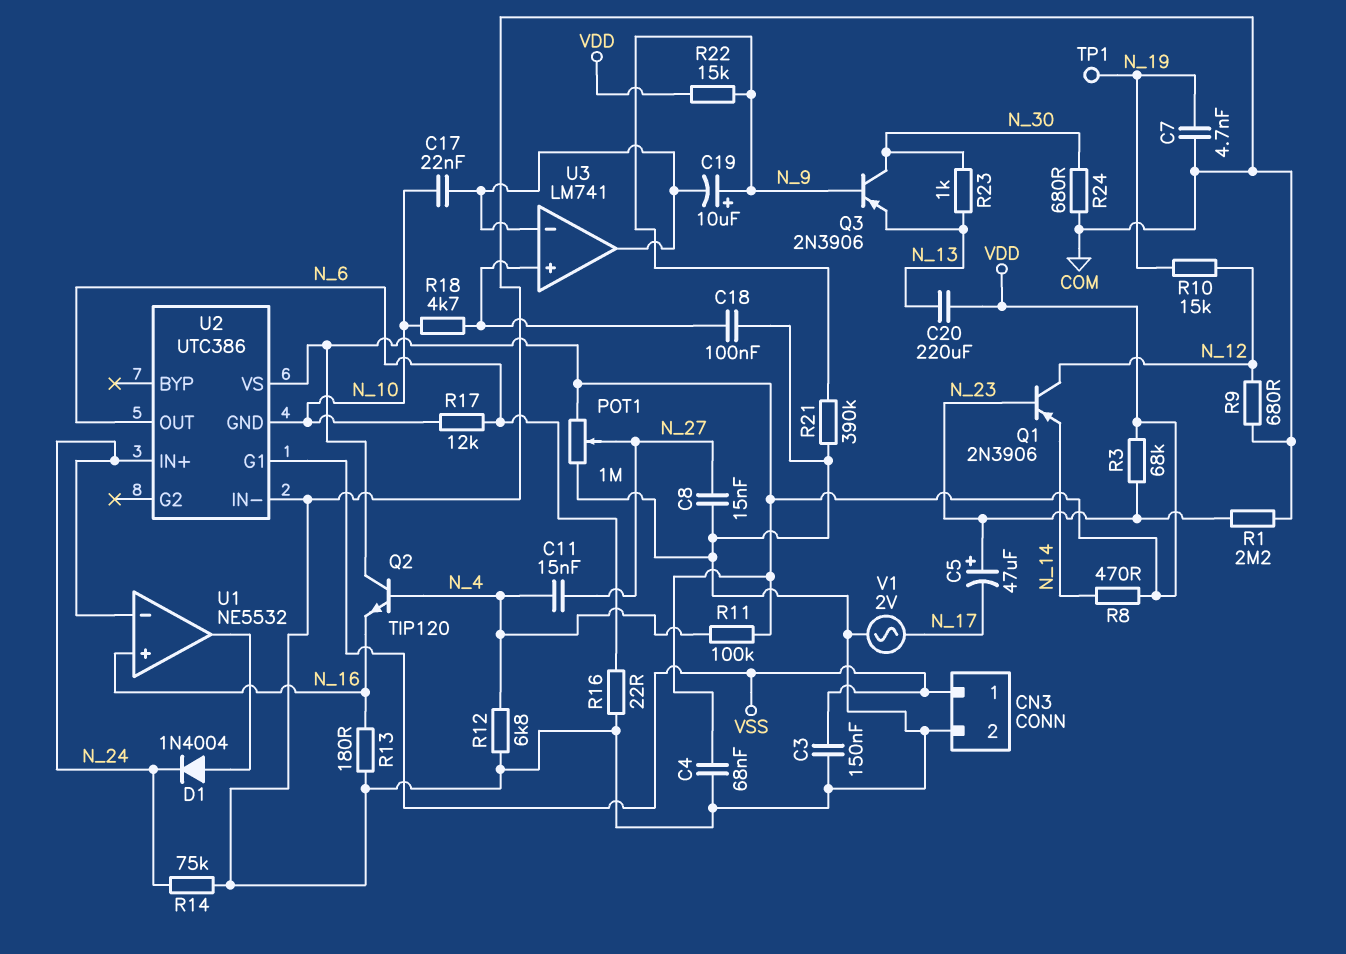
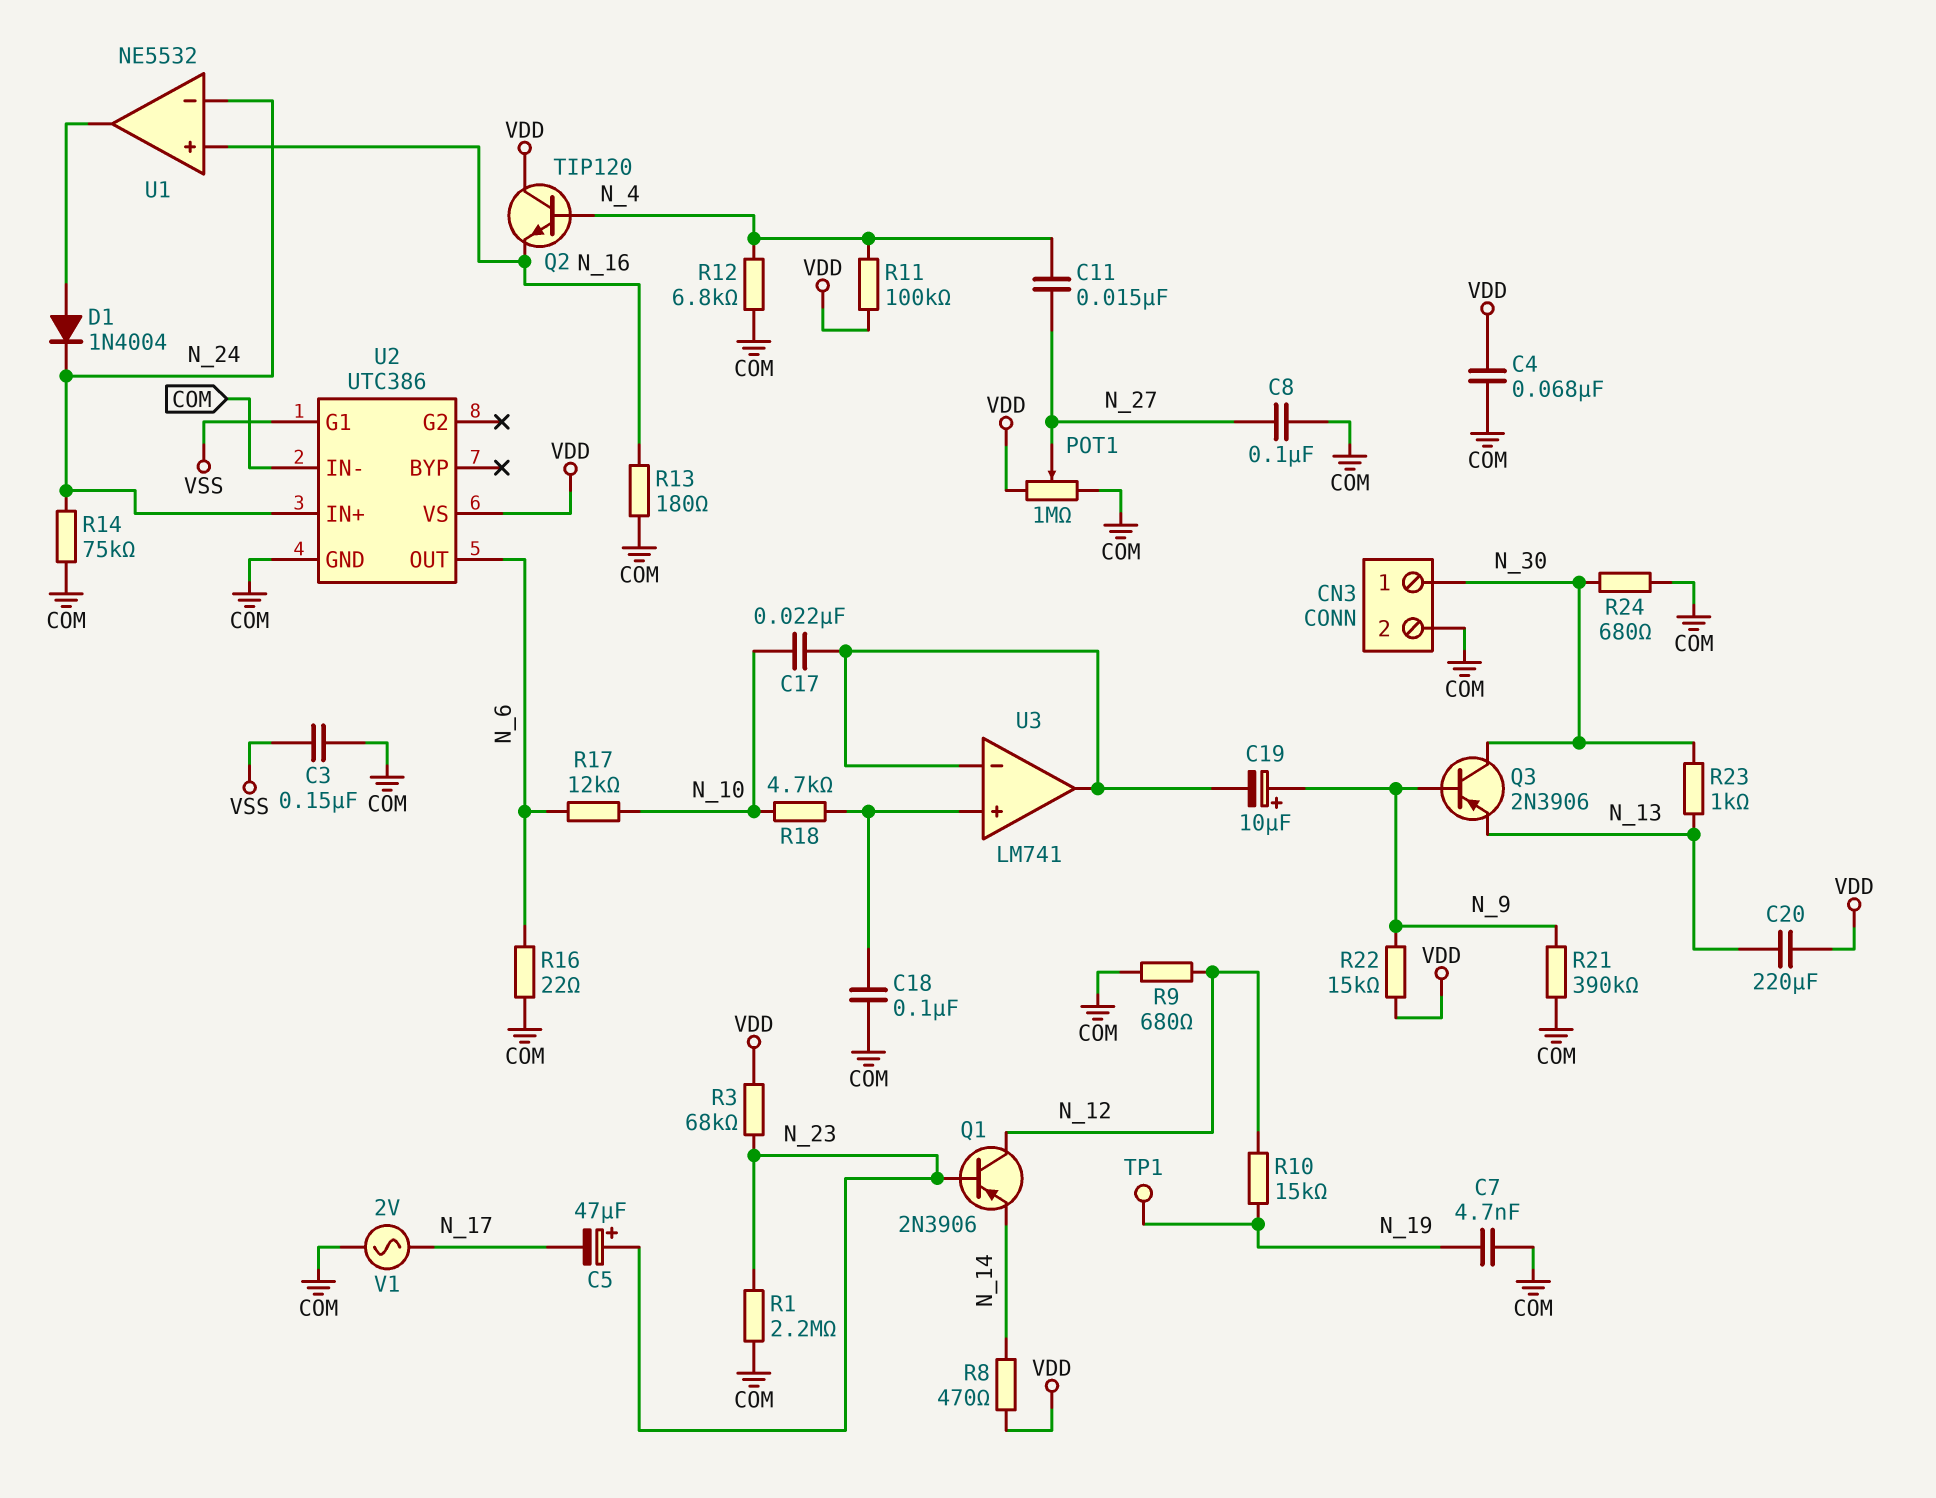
C8: 15nF (COM, N_27) -> 100nF (COM, N_27)
CN3 pin 1: VSS -> N_30
U2 pin GND: N_10 -> COM

